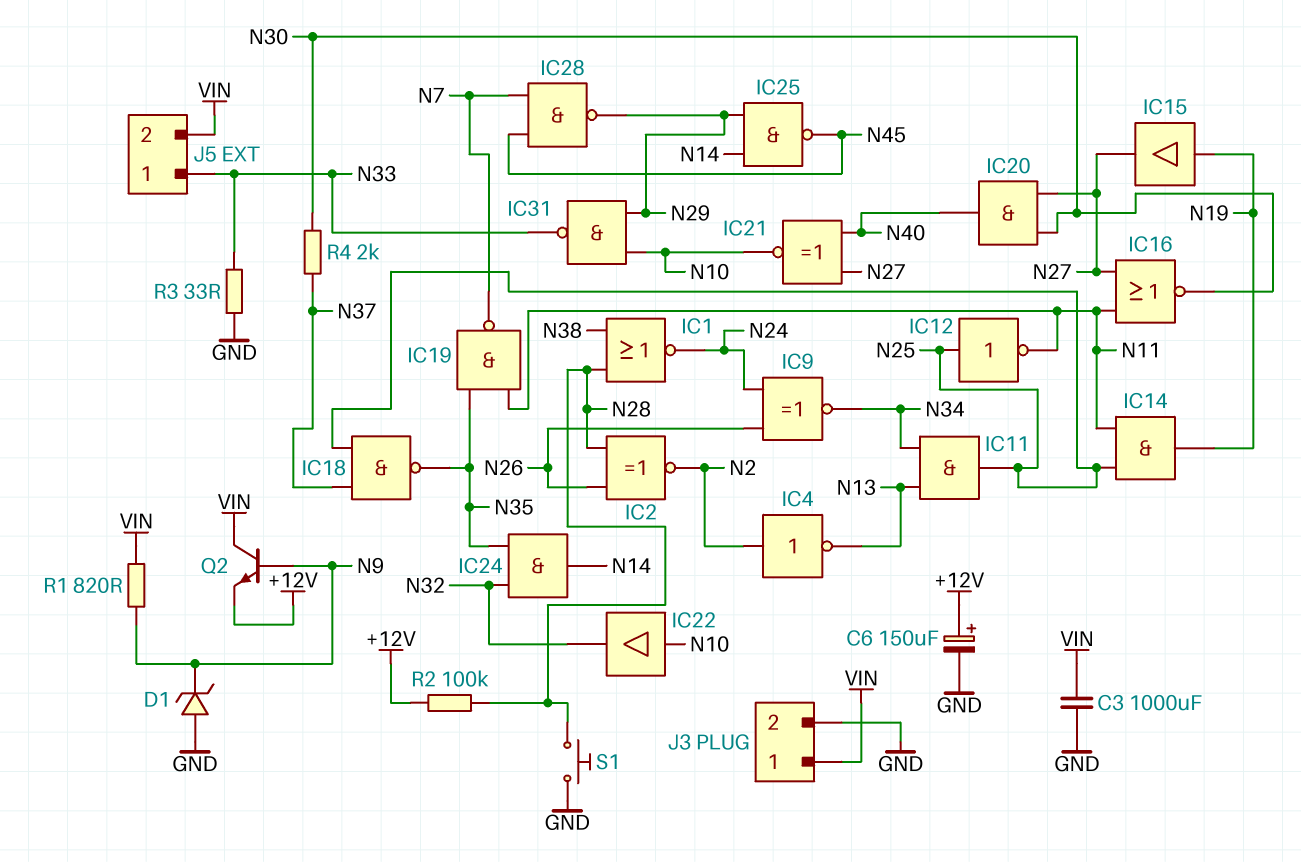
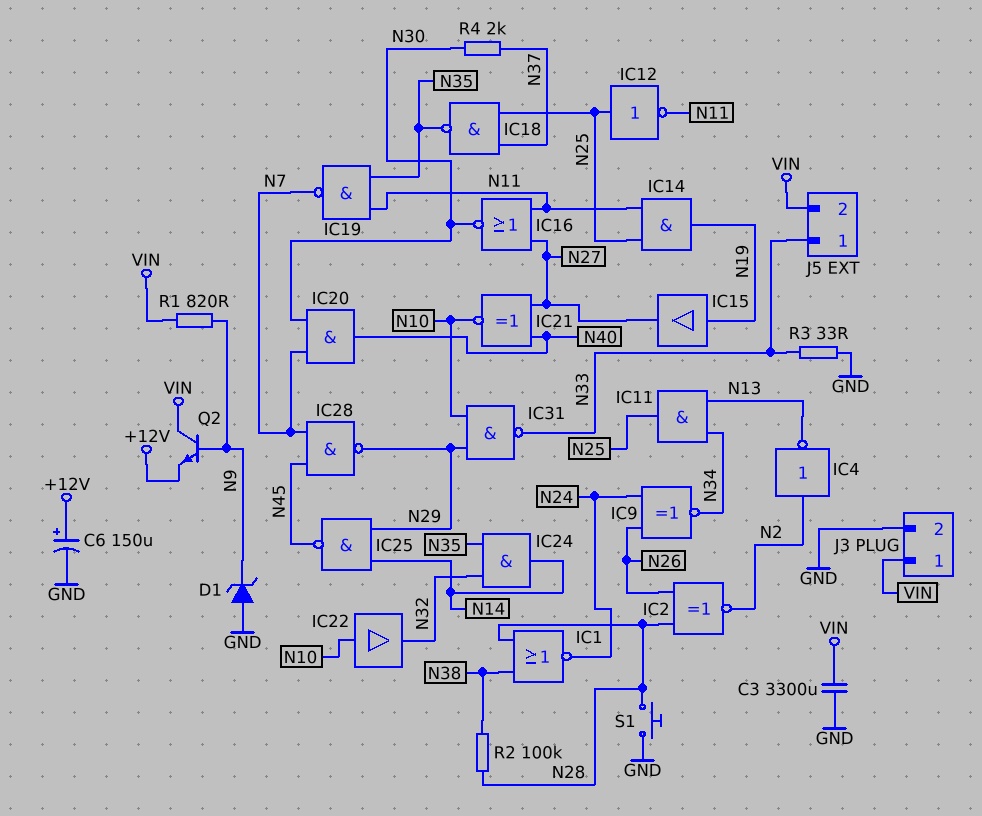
C3: 1000uF (GND, VIN) -> 3300uF (GND, VIN)
IC20: AND (in N27, in N30, out N40) -> AND (in N7, in N30, out N40)
R2: 100k (+12V, N28) -> 100k (N28, N38)

